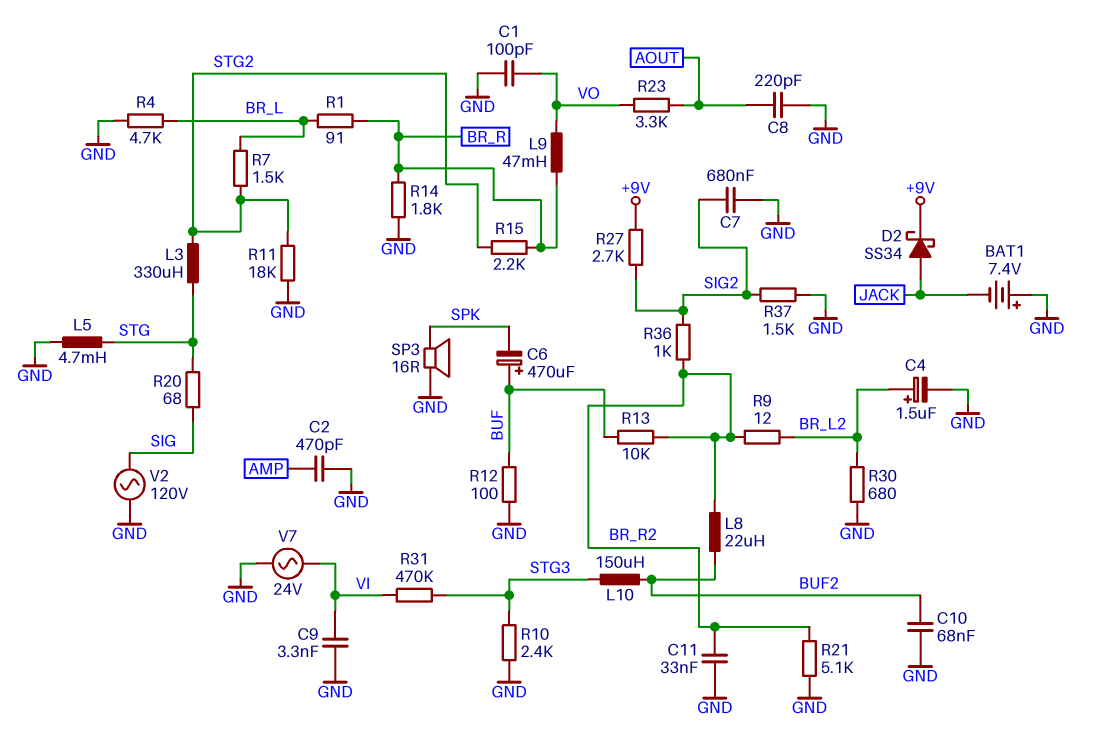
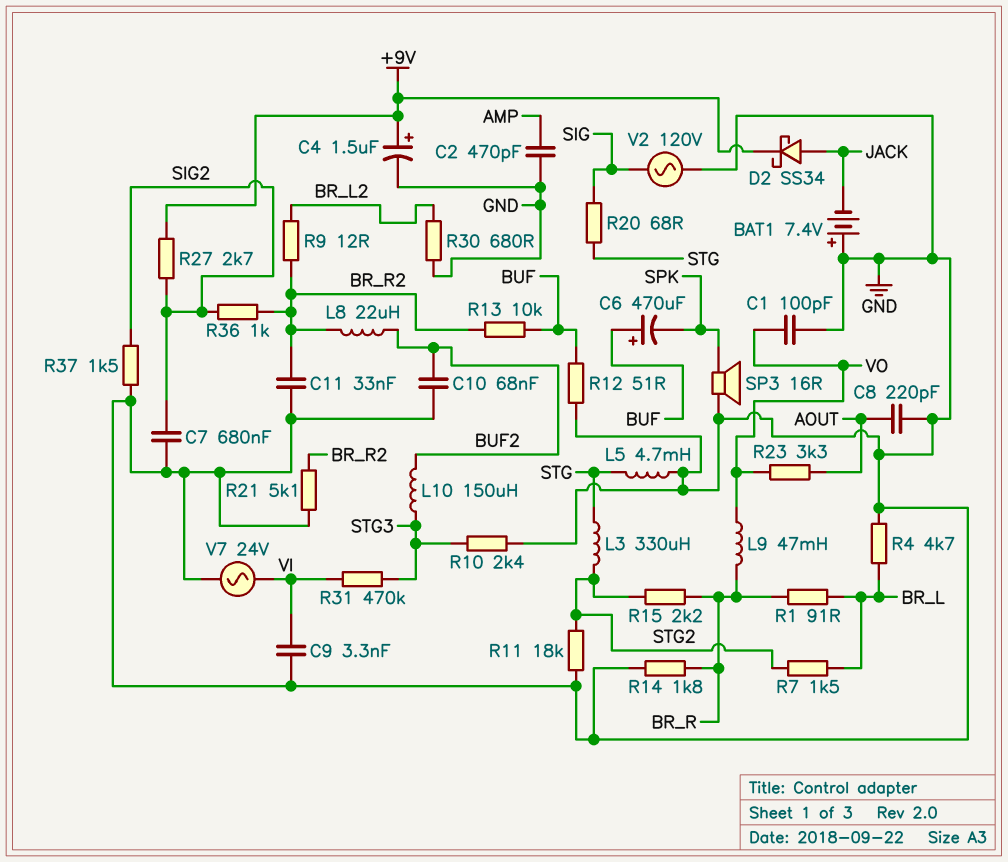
C4: 1.5uF (plus BR_L2, minus GND) -> 1.5uF (plus +9V, minus GND)
R12: 100 (BUF, GND) -> 51 (BUF, GND)

